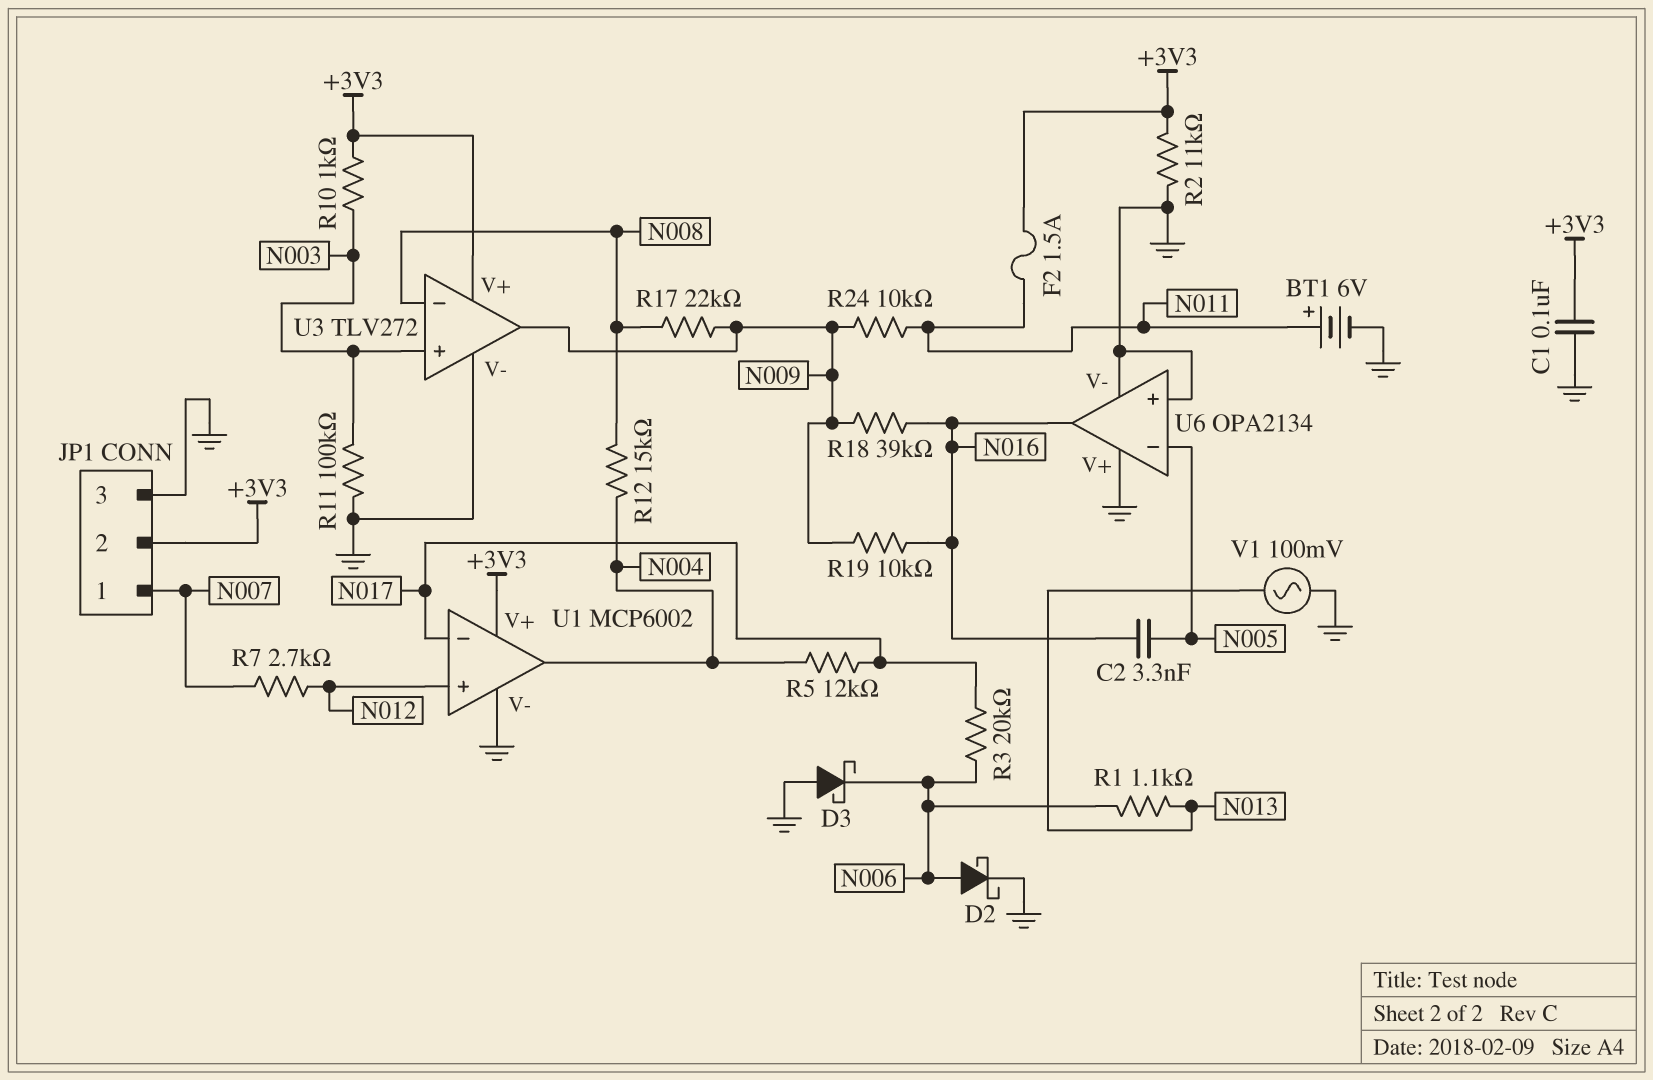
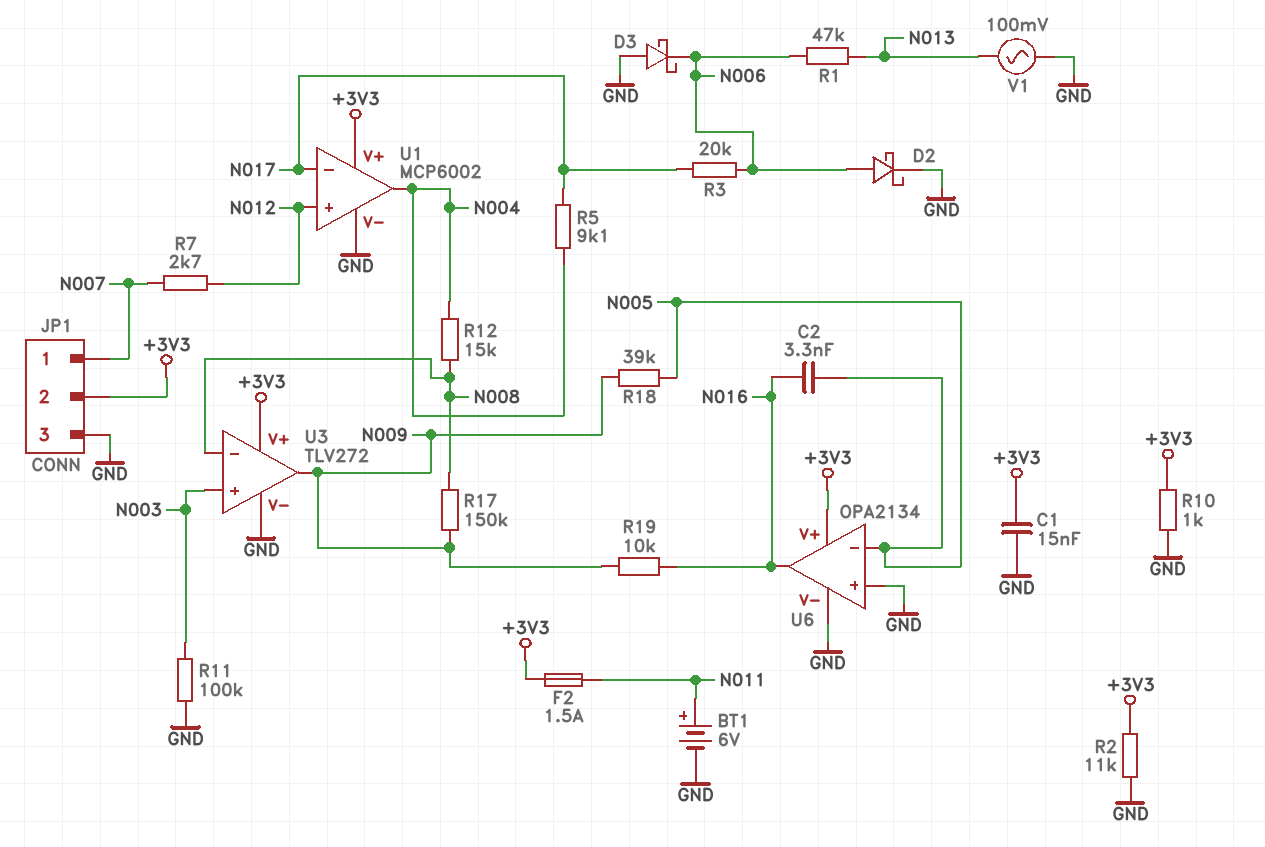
C1: 100nF (+3V3, GND) -> 15nF (+3V3, GND)
R1: 1.1k (N006, N013) -> 47k (N006, N013)
R5: 12k (N004, N017) -> 9.1k (N004, N017)
R10: 1k (+3V3, N003) -> 1k (+3V3, GND)
R17: 22k (N008, N009) -> 150k (N008, N009)
R18: 39k (N009, N016) -> 39k (N005, N009)
R24: 10k (N009, N011) -> none
U6 pin V+: GND -> +3V3

